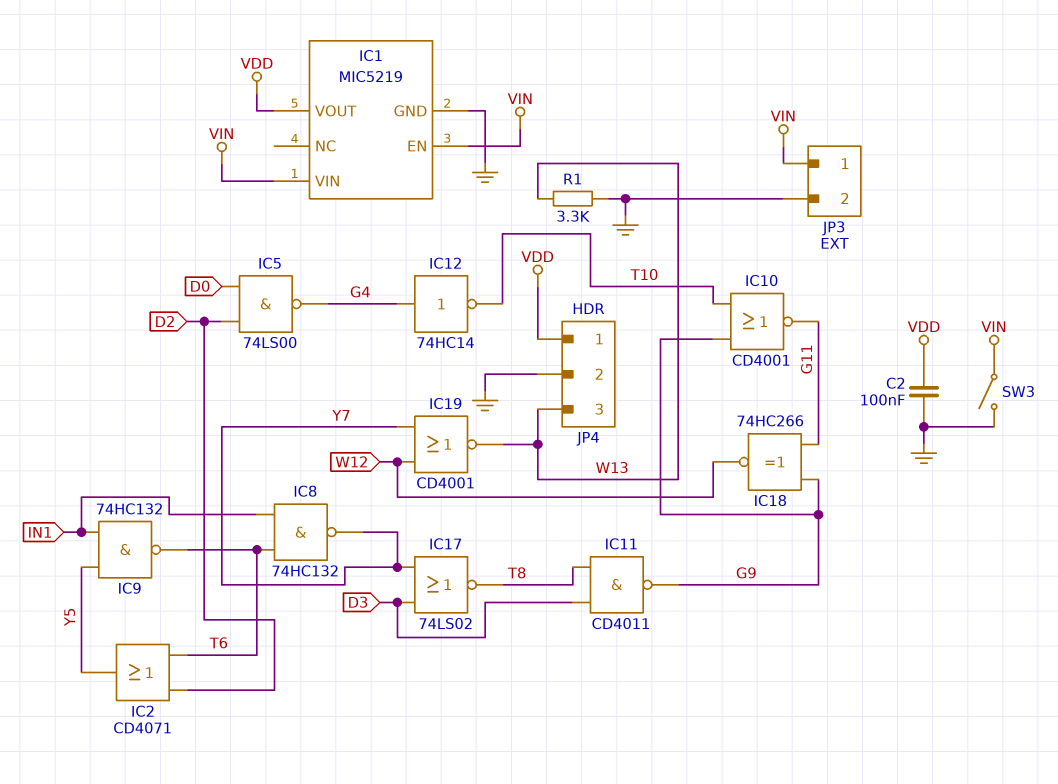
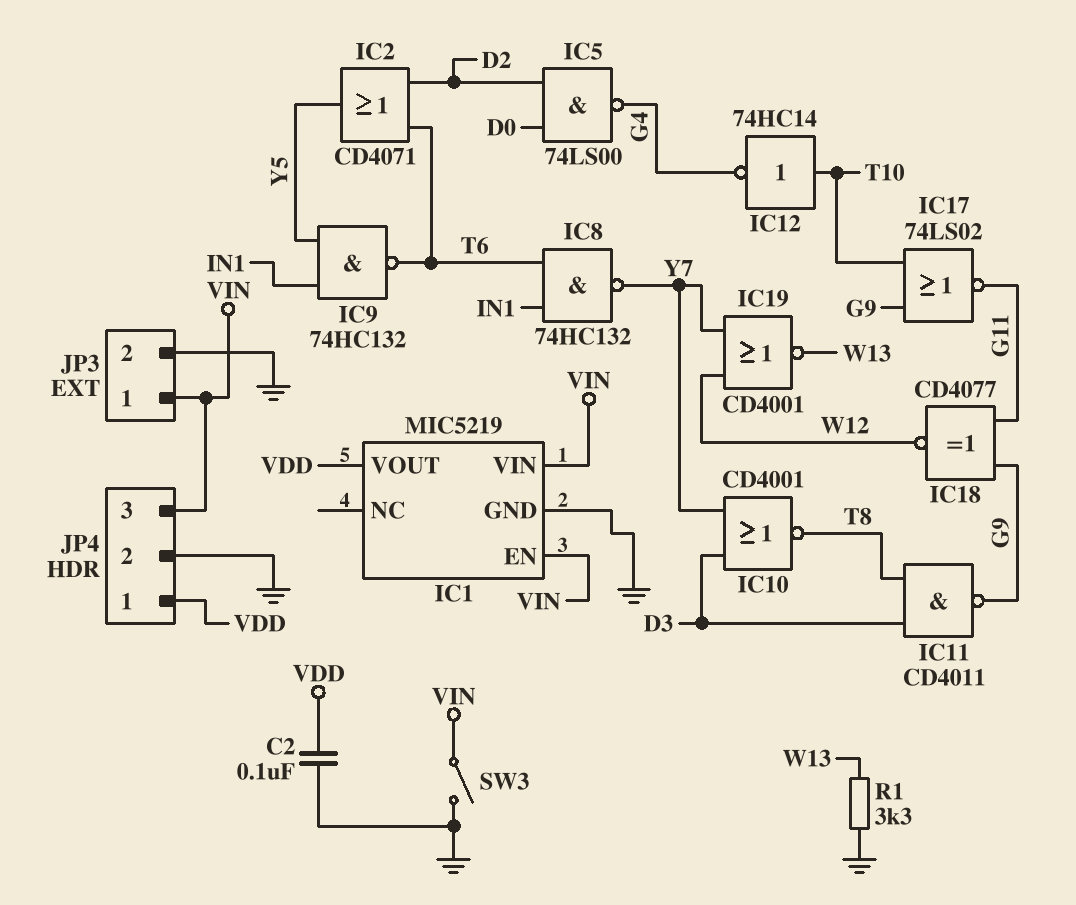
IC10: NOR CD4001 (in G9, in T10, out G11) -> NOR CD4001 (in D3, in Y7, out T8)
IC12: NOT 74HC14 (in G4, out T10) -> NOT 74HC14 (in T10, out G4)
IC17: NOR 74LS02 (in D3, in Y7, out T8) -> NOR 74LS02 (in G9, in T10, out G11)
IC18: XNOR 74HC266 (in G9, in G11, out W12) -> XNOR CD4077 (in G9, in G11, out W12)
JP4 pin 3: W13 -> VIN

